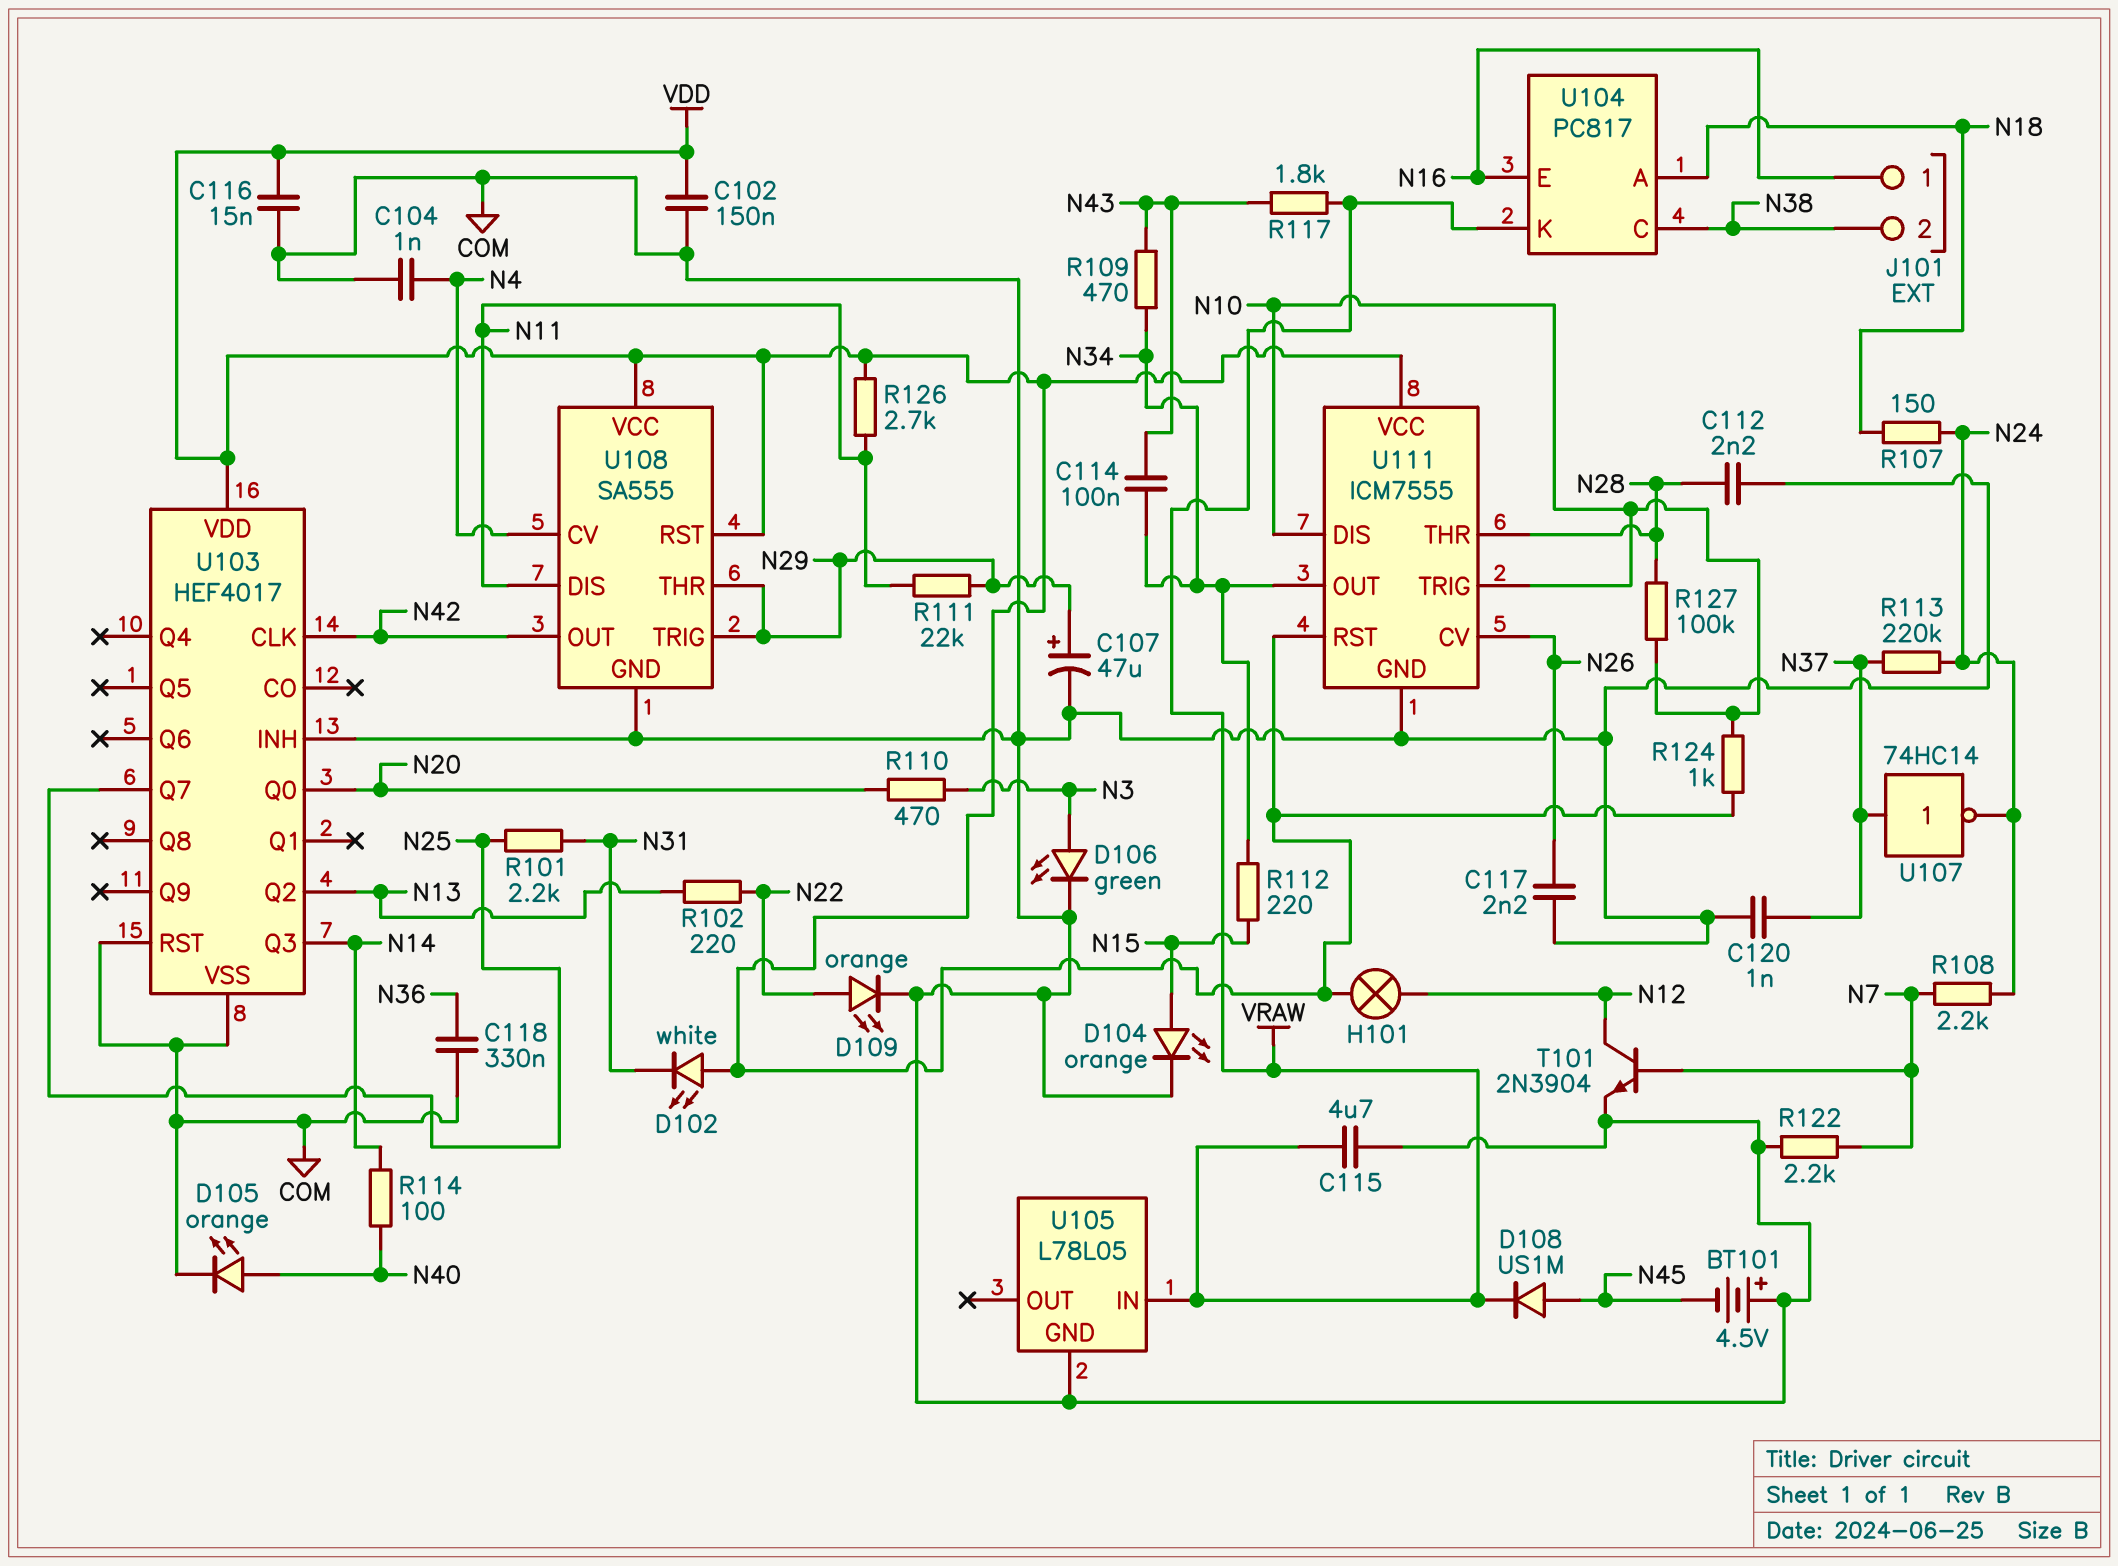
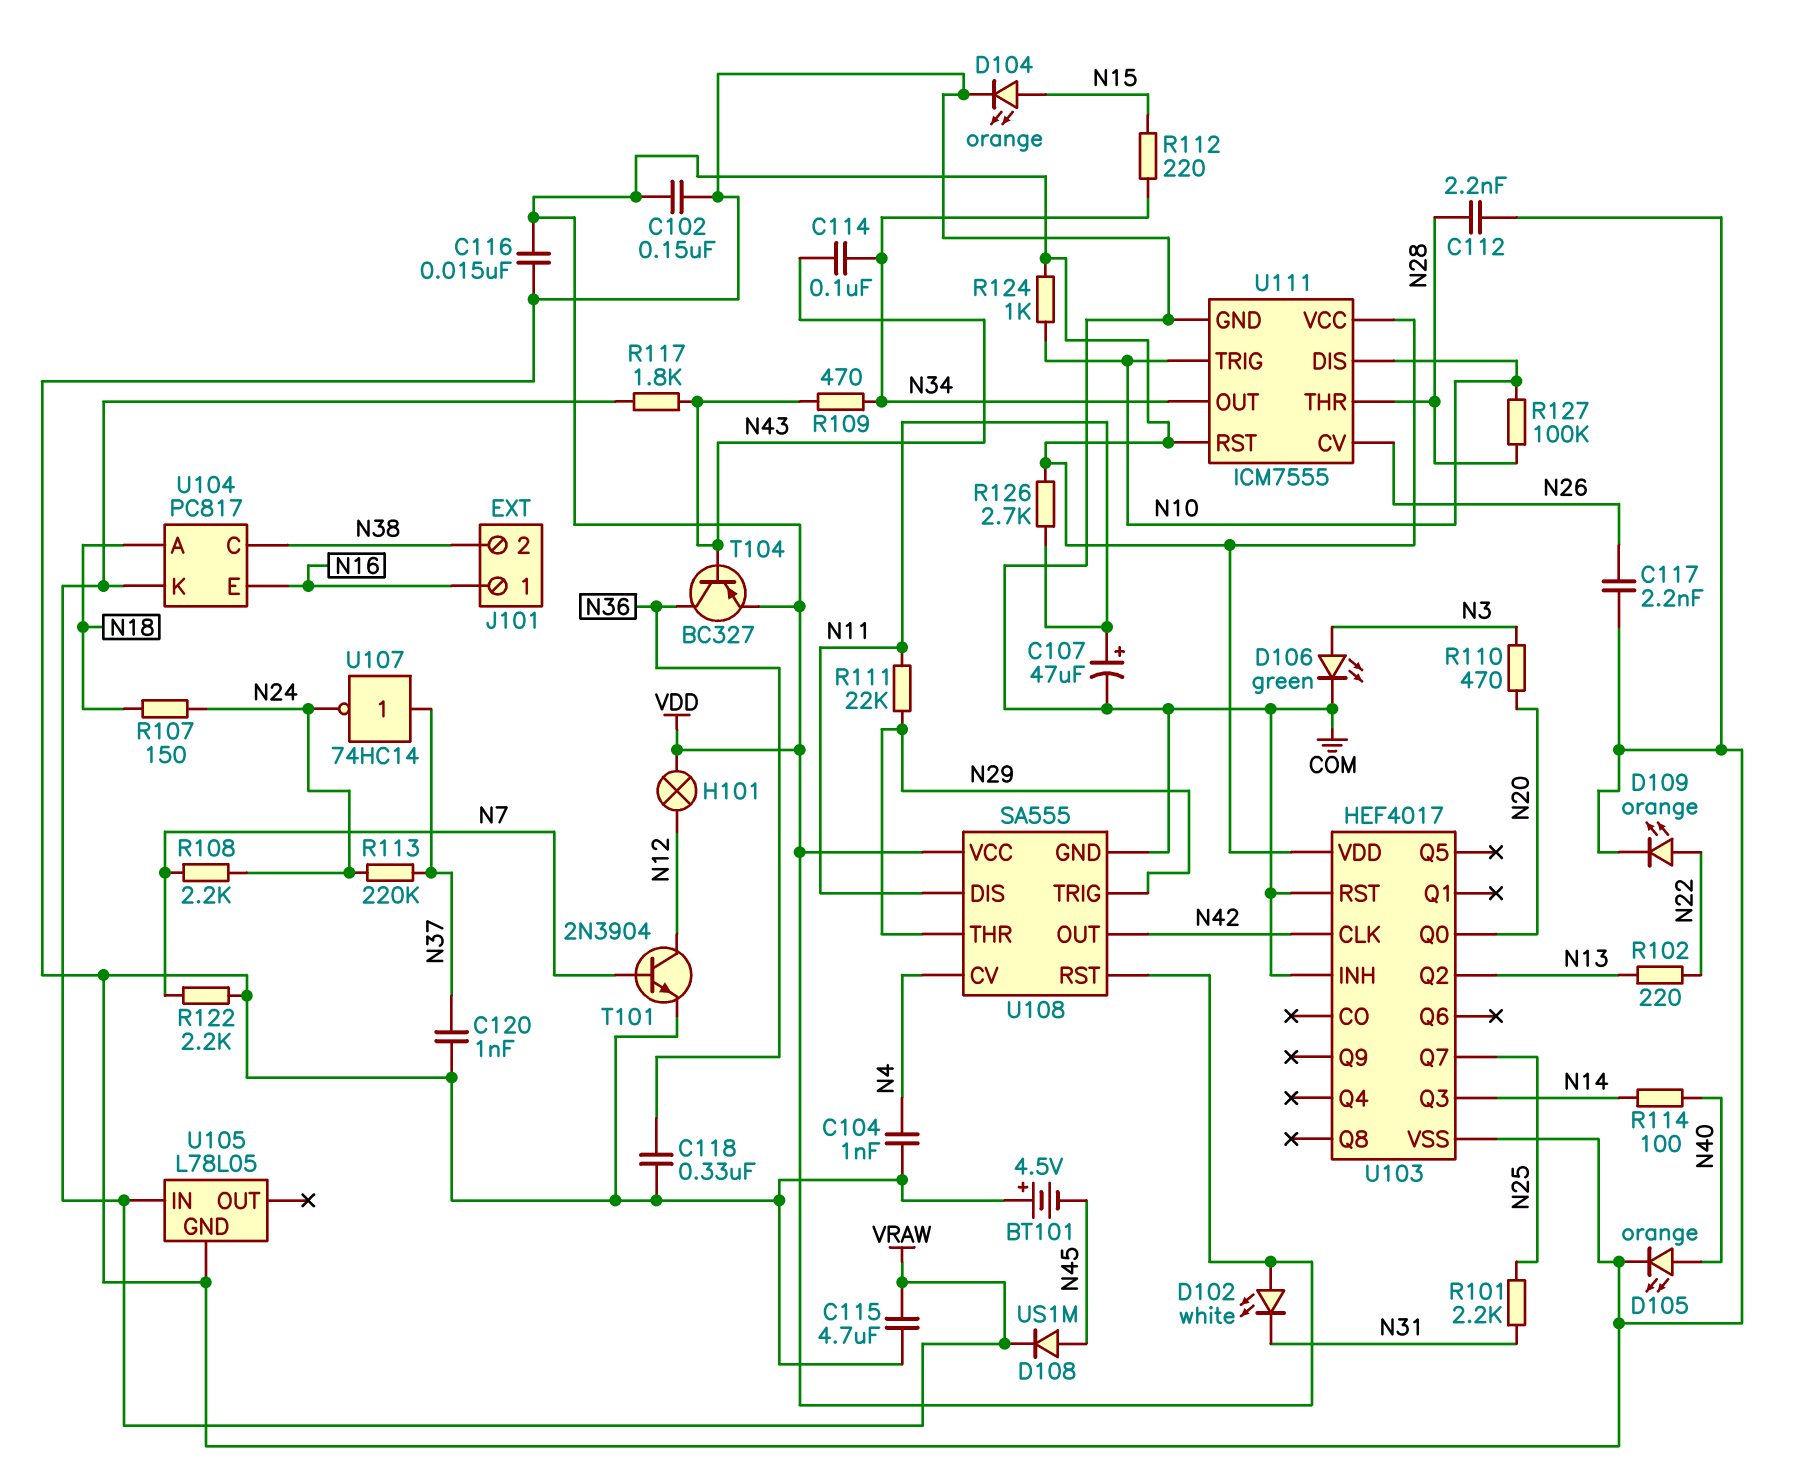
C107: 47uF (plus N29, minus COM) -> 47uF (plus N11, minus COM)
T104: none -> PNP BC327 (B N43, C N36, E VDD)

